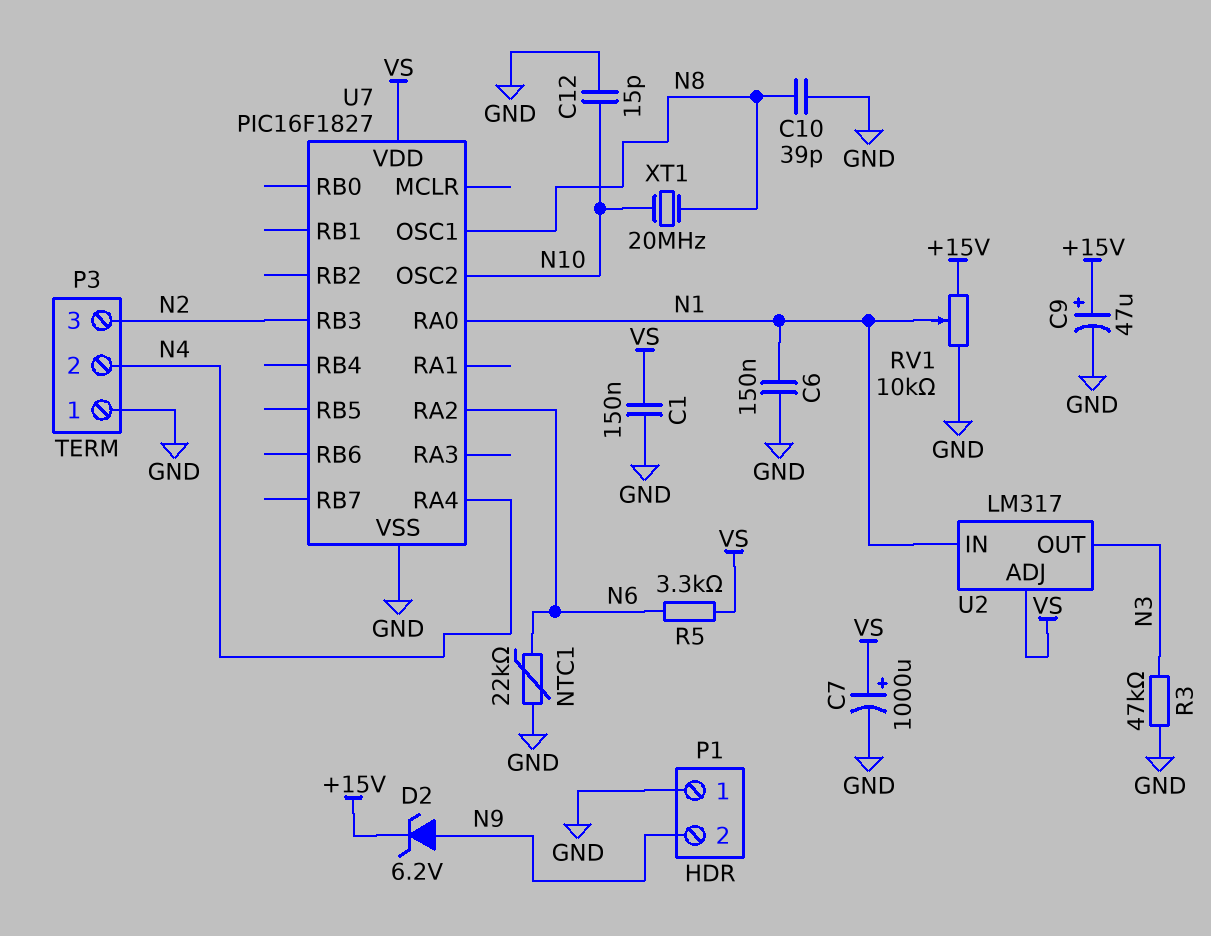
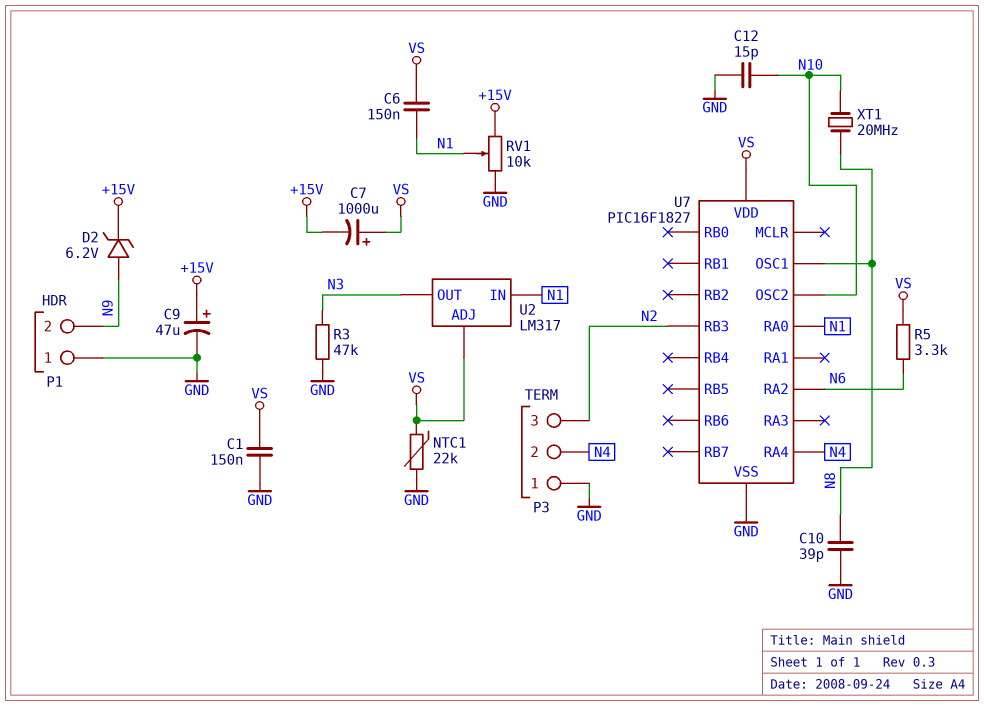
C6: 150nF (GND, N1) -> 150nF (N1, VS)
C7: 1000uF (plus VS, minus GND) -> 1000uF (plus VS, minus +15V)
NTC1: 22k (GND, N6) -> 22k (GND, VS)

